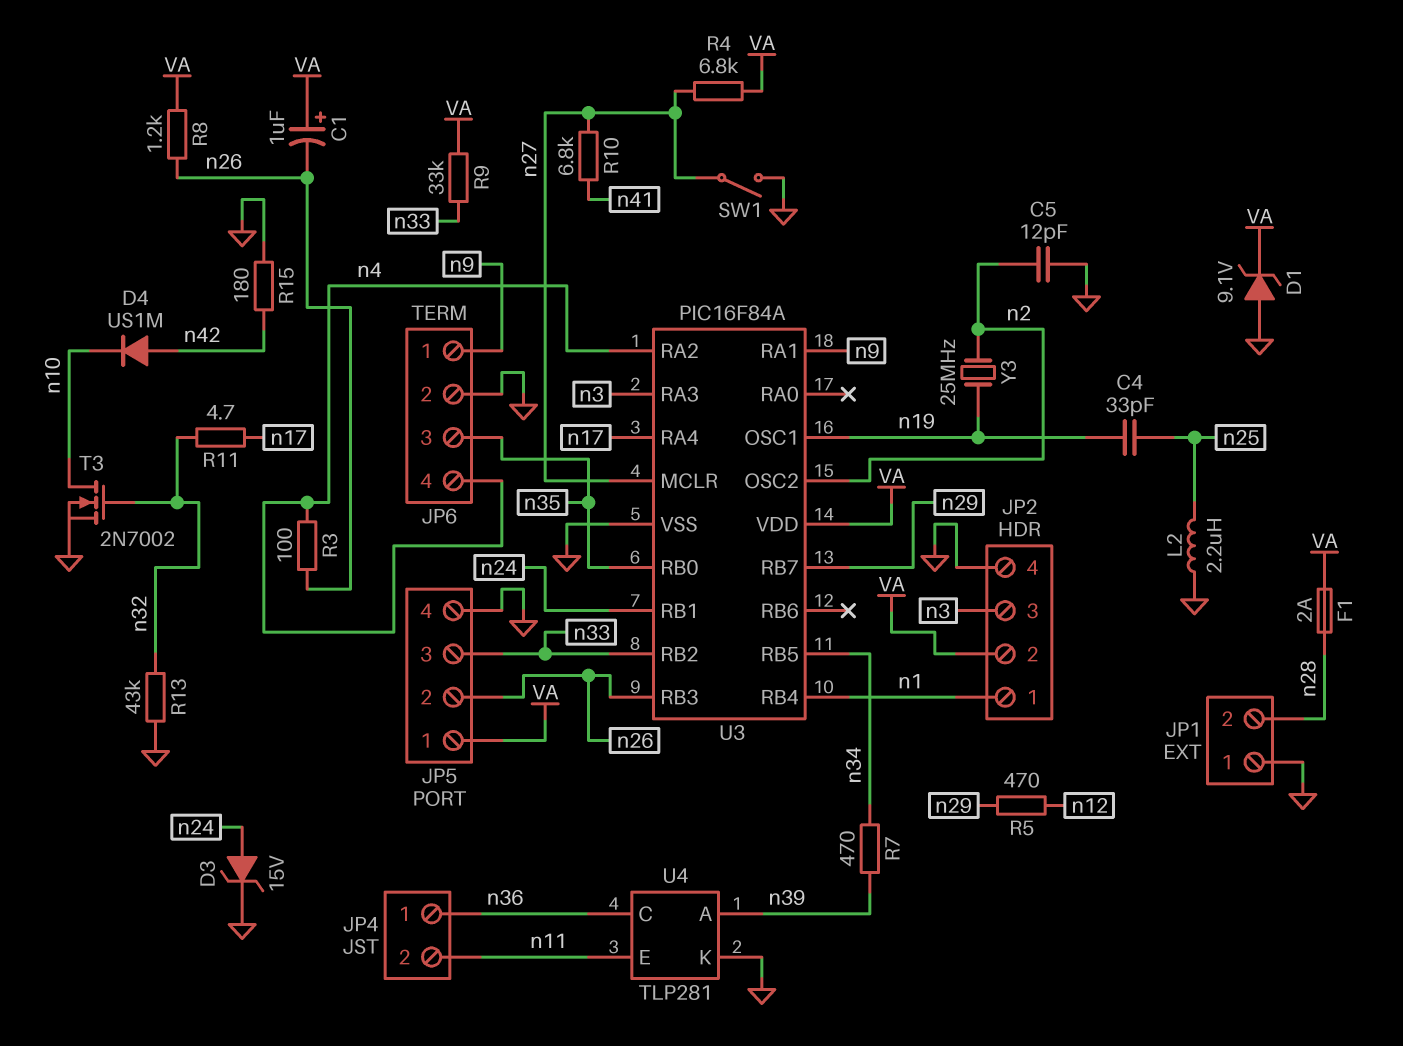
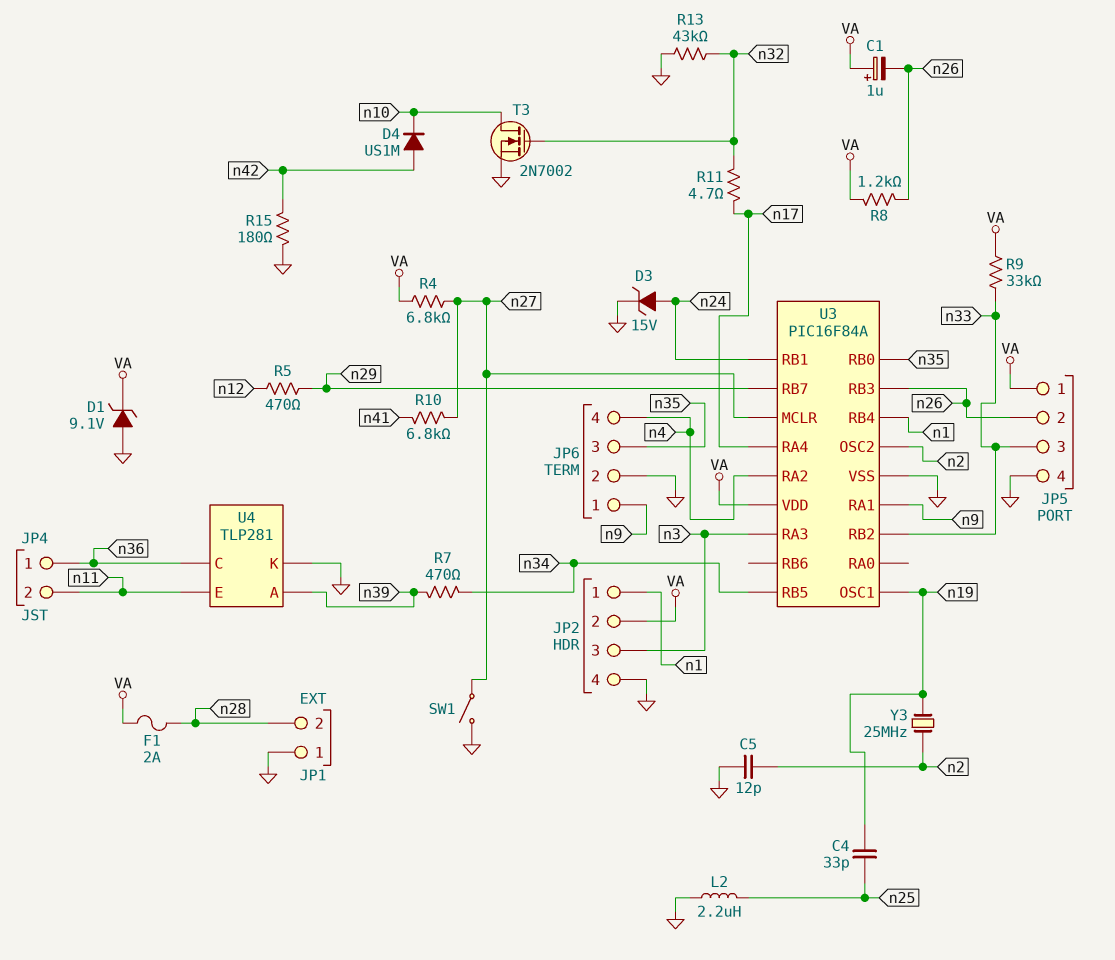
R3: 100 (n4, n26) -> none

